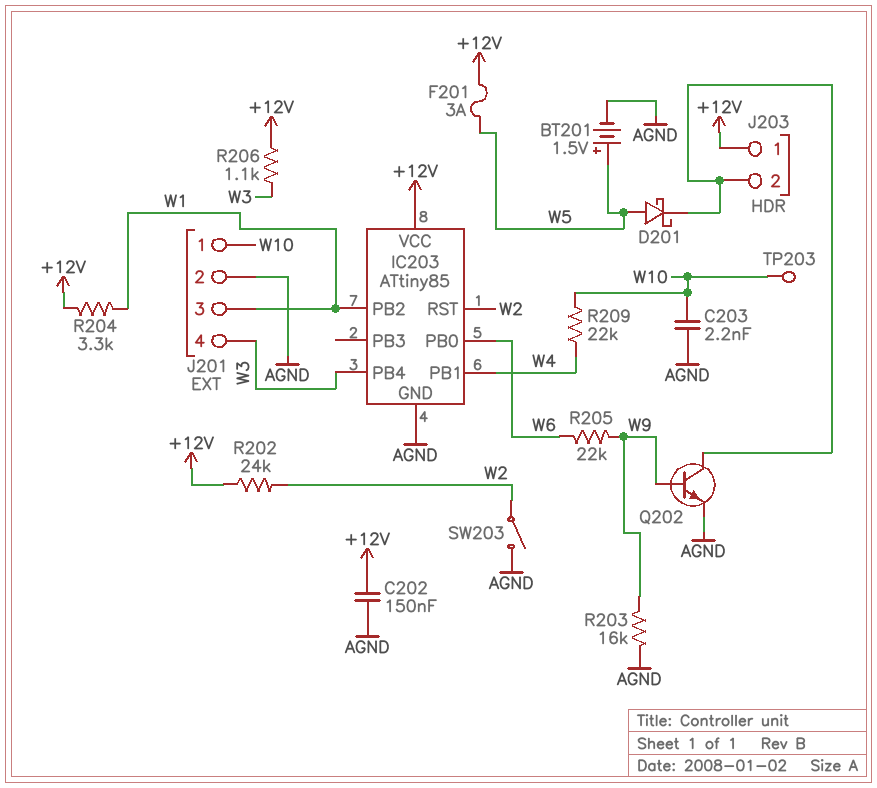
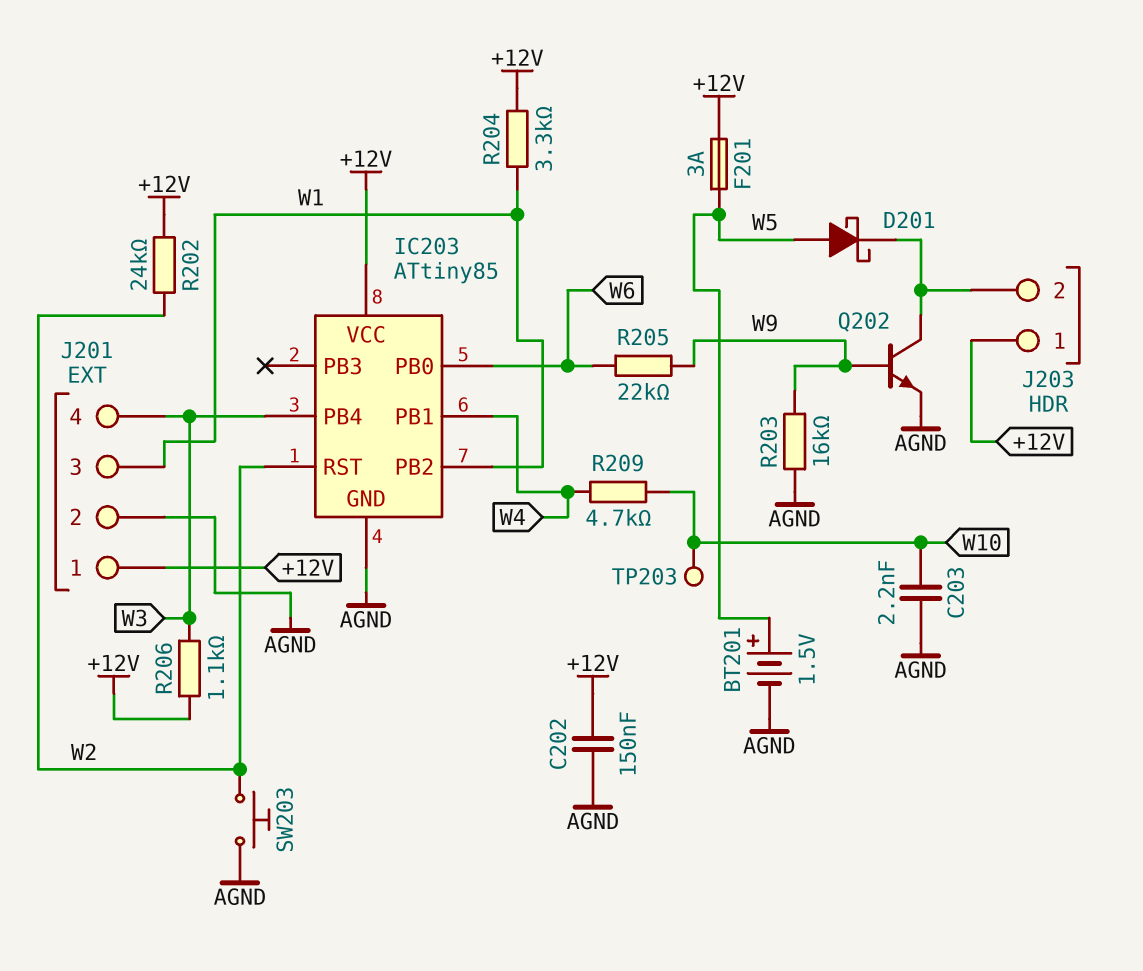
J201 pin 1: W10 -> +12V
R209: 22k (W4, W10) -> 4.7k (W4, W10)
SW203: switch (AGND, W2) -> button (AGND, W2)

